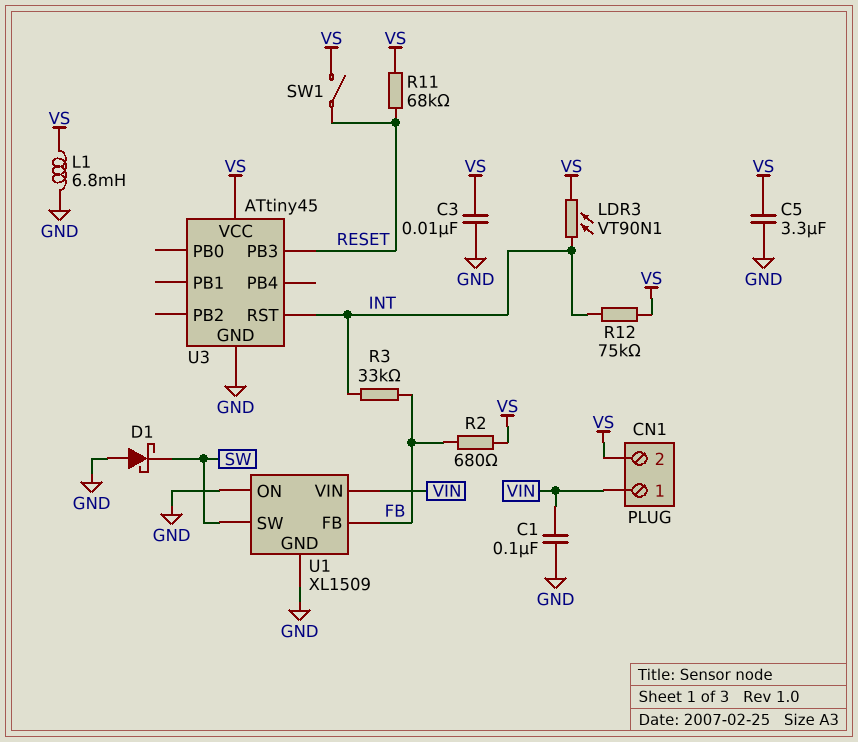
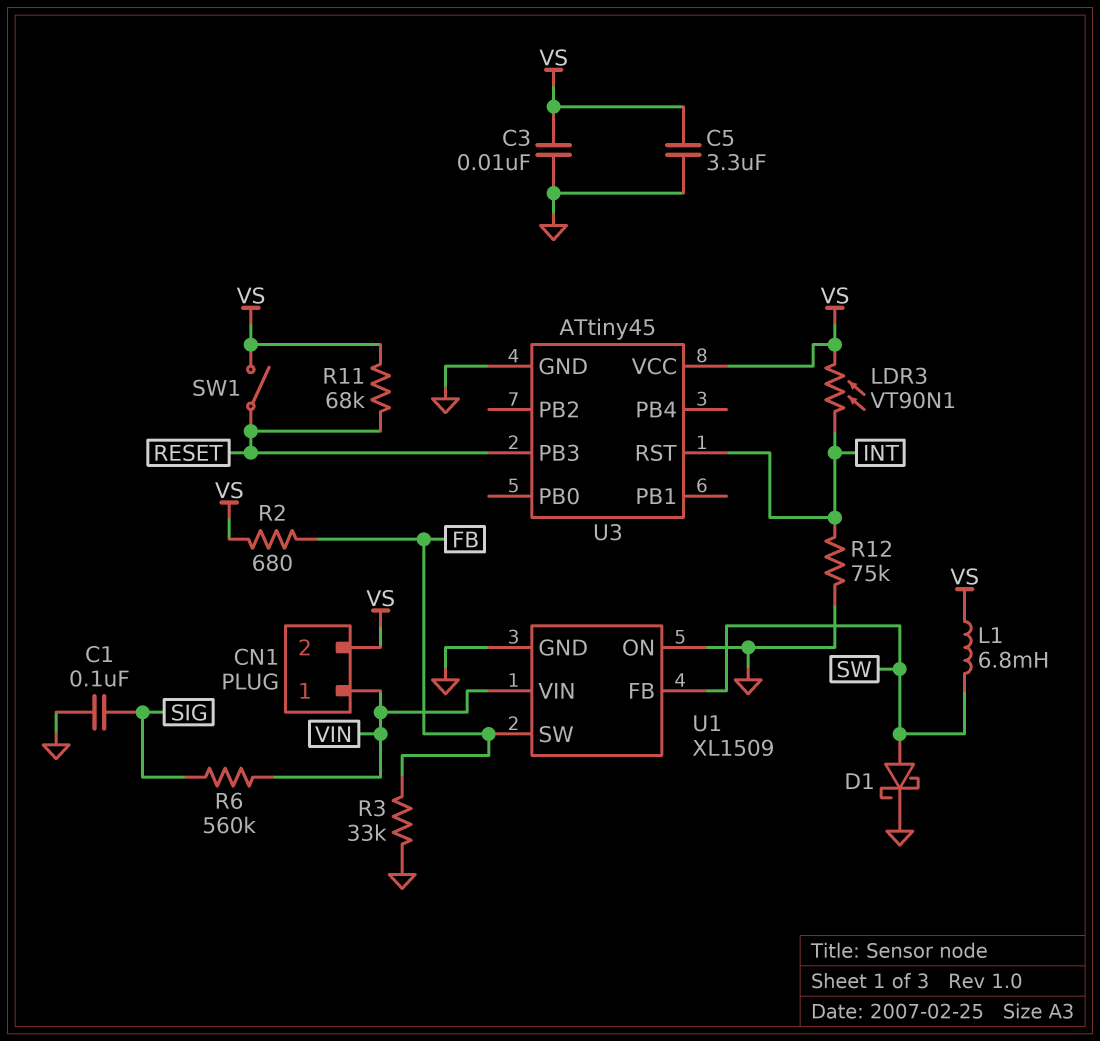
C1: 100nF (GND, VIN) -> 100nF (GND, SIG)
D1: schottky (A GND, K SW) -> schottky (A SW, K GND)
L1: 6.8mH (GND, VS) -> 6.8mH (SW, VS)
R3: 33k (FB, INT) -> 33k (FB, GND)
R6: none -> 560k (SIG, VIN)
R12: 75k (INT, VS) -> 75k (GND, INT)
U1 pin FB: FB -> SW
U1 pin SW: SW -> FB

